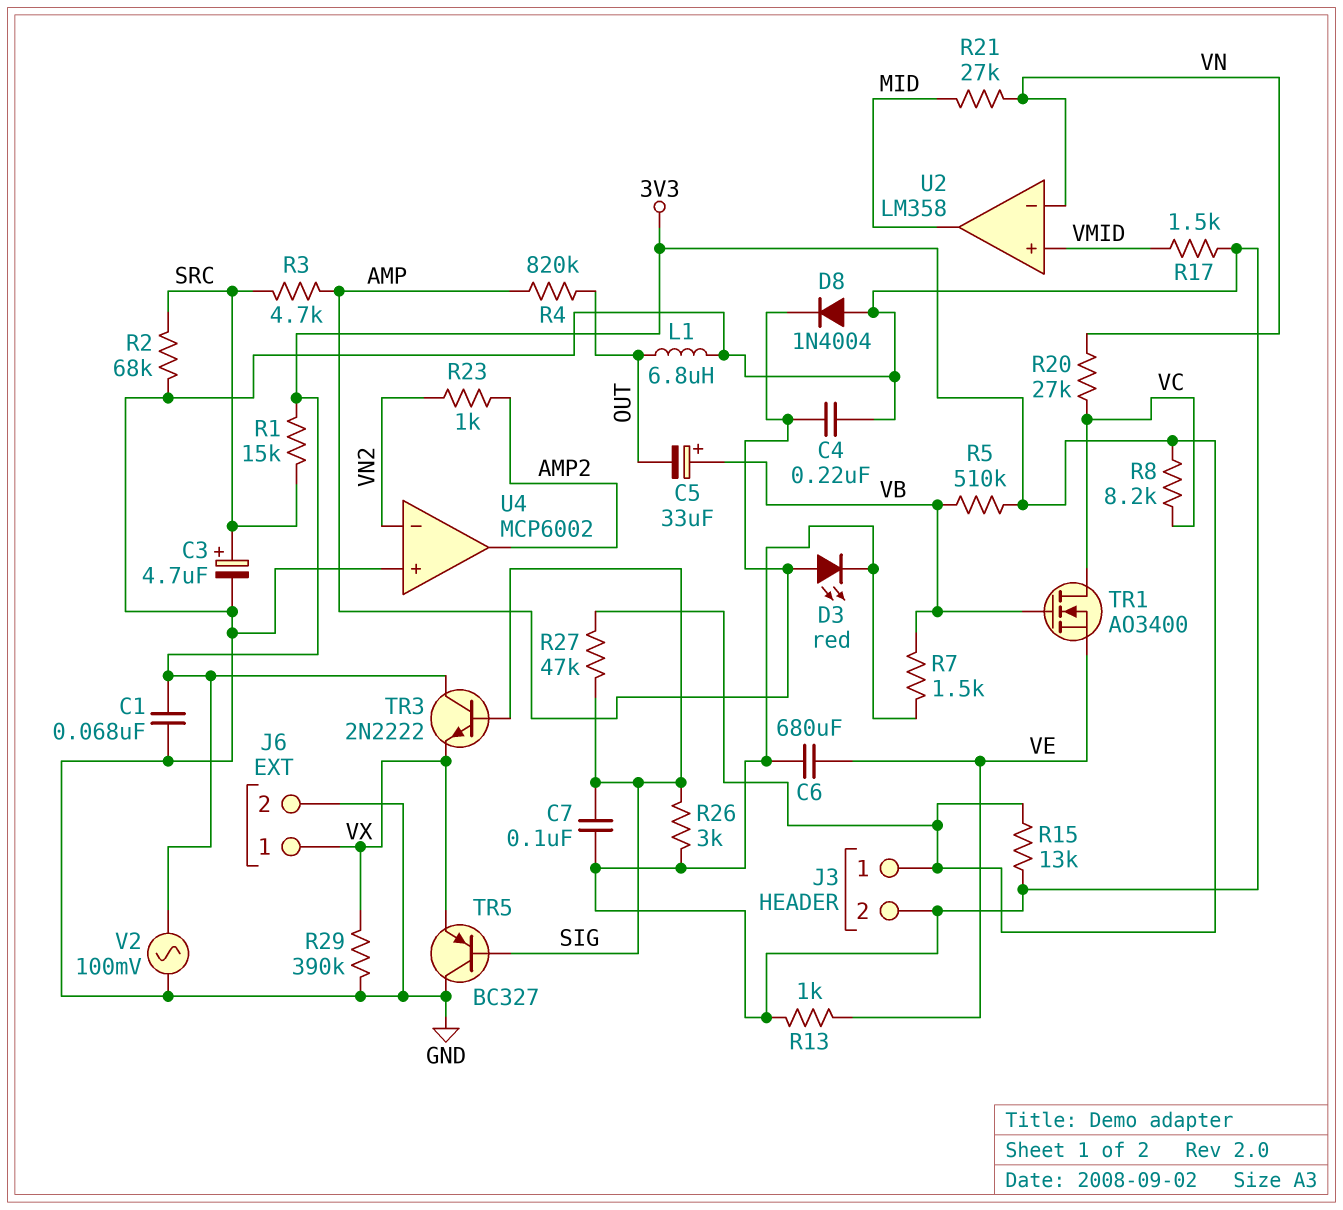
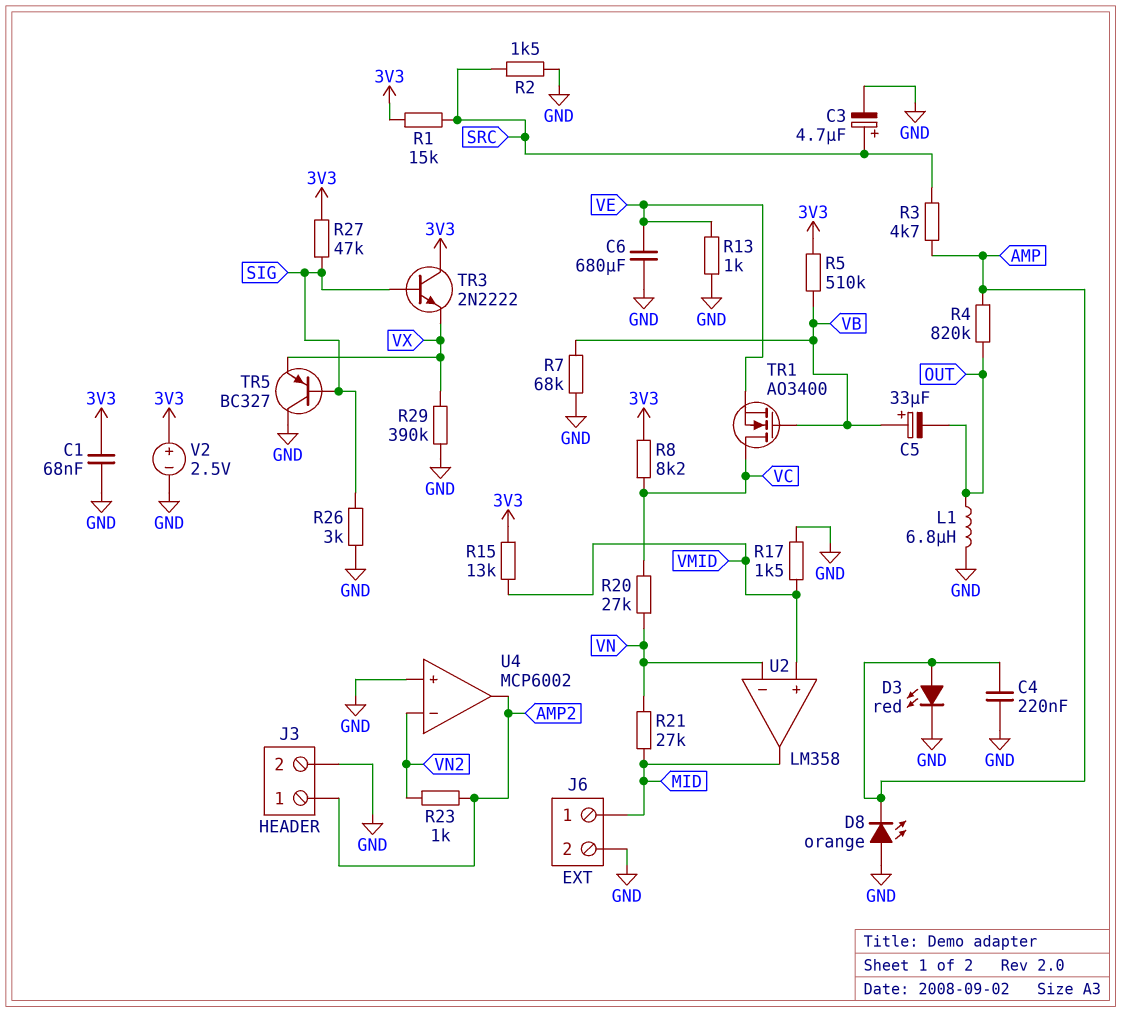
C7: 100nF (GND, SIG) -> none
D8: diode 1N4004 (A GND, K AMP) -> LED orange (A GND, K AMP)
J3 pin 1: 3V3 -> AMP2
J6 pin 1: VX -> MID
R2: 68k (GND, SRC) -> 1.5k (GND, SRC)
R7: 1.5k (GND, VB) -> 68k (GND, VB)
R15: 13k (3V3, GND) -> 13k (3V3, VMID)
V2: AC 100mV (3V3, GND) -> 2.5V (plus 3V3, minus GND)

